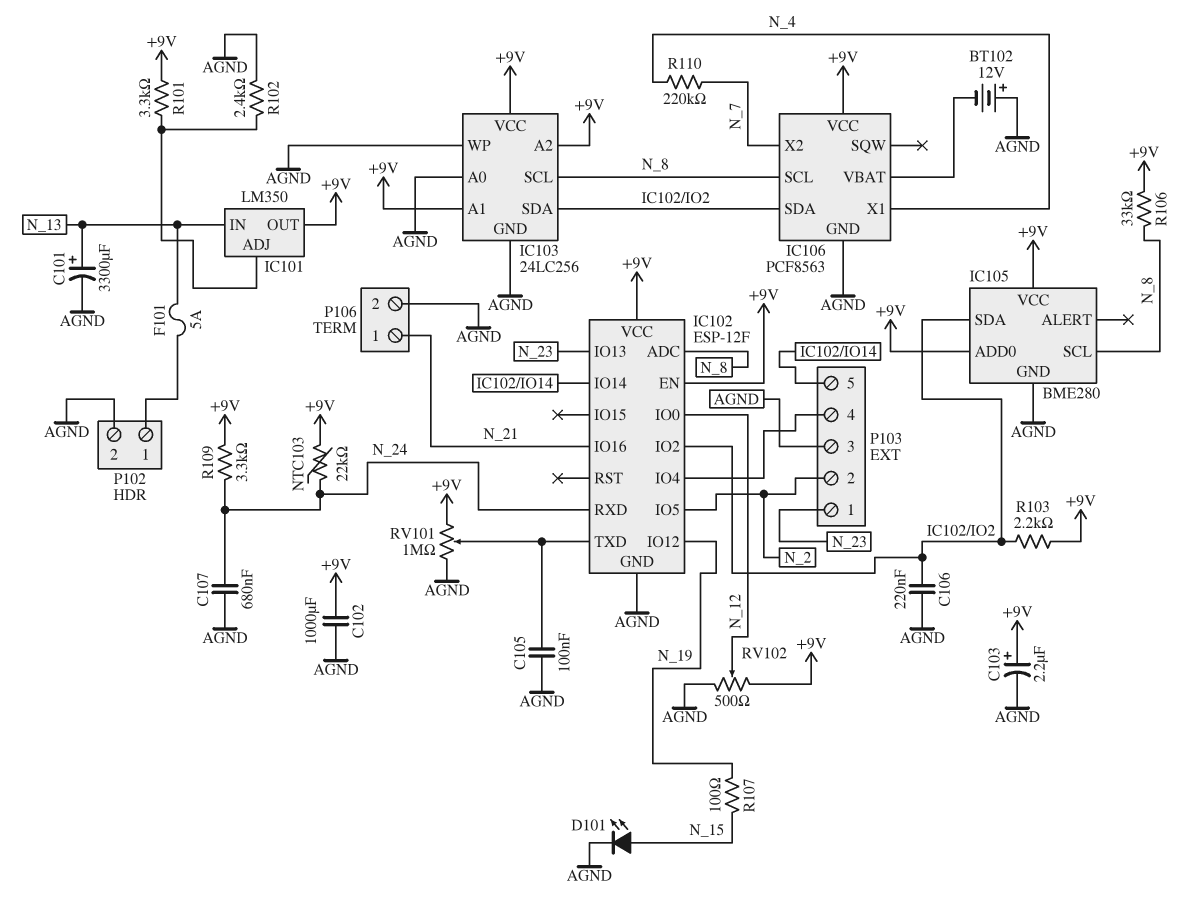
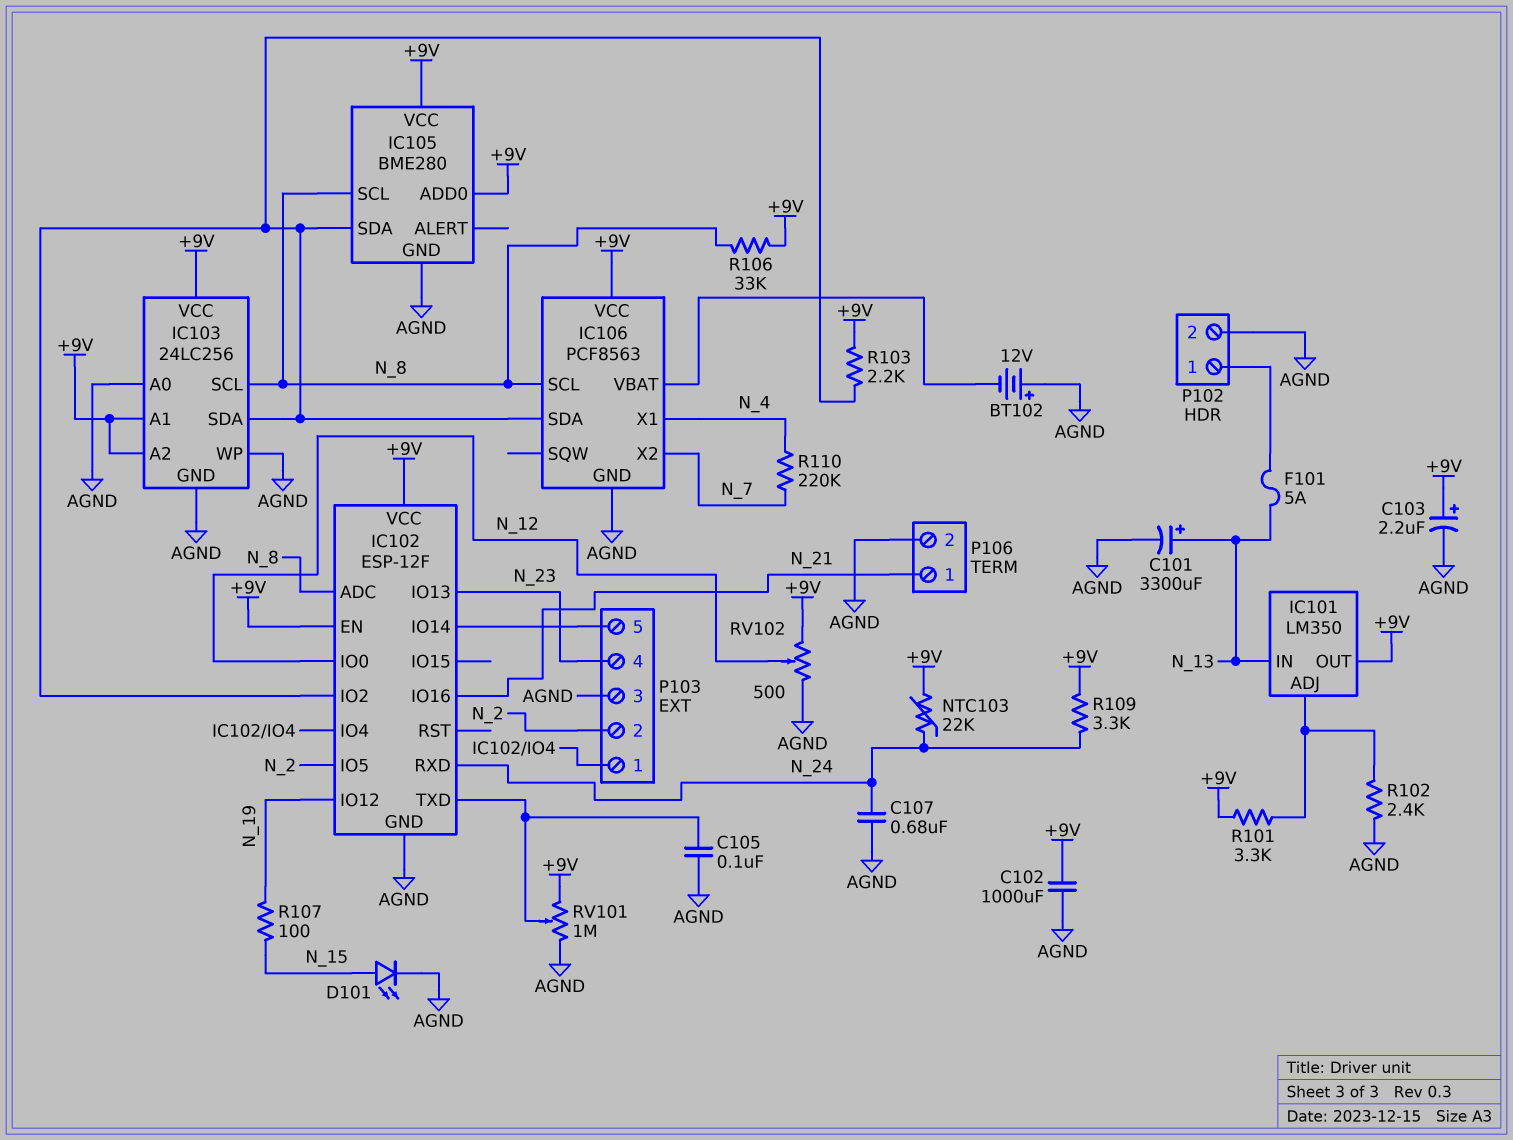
C106: 220nF (AGND, IC102/IO2) -> none
P103 pin 1: N_23 -> IC102/IO4
P103 pin 4: IC102/IO4 -> N_23

